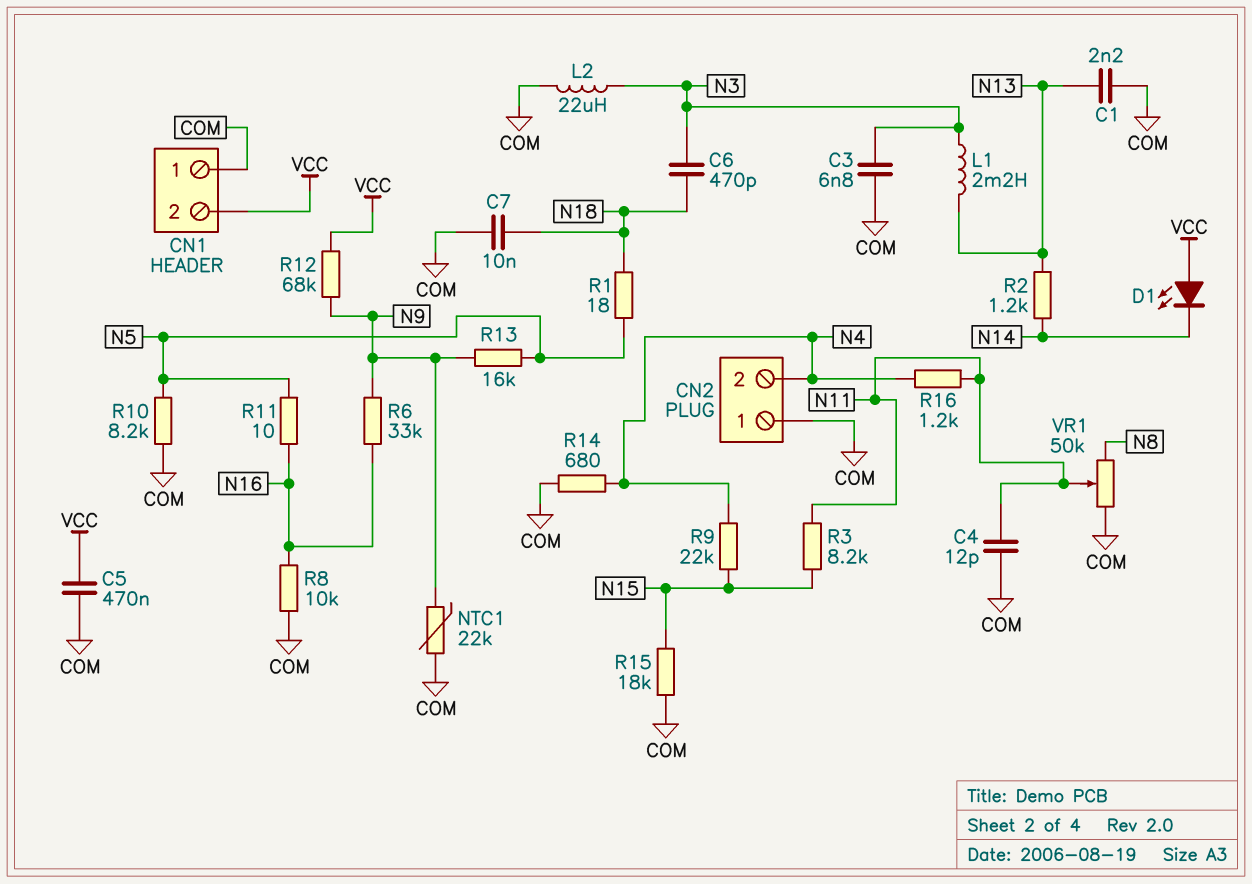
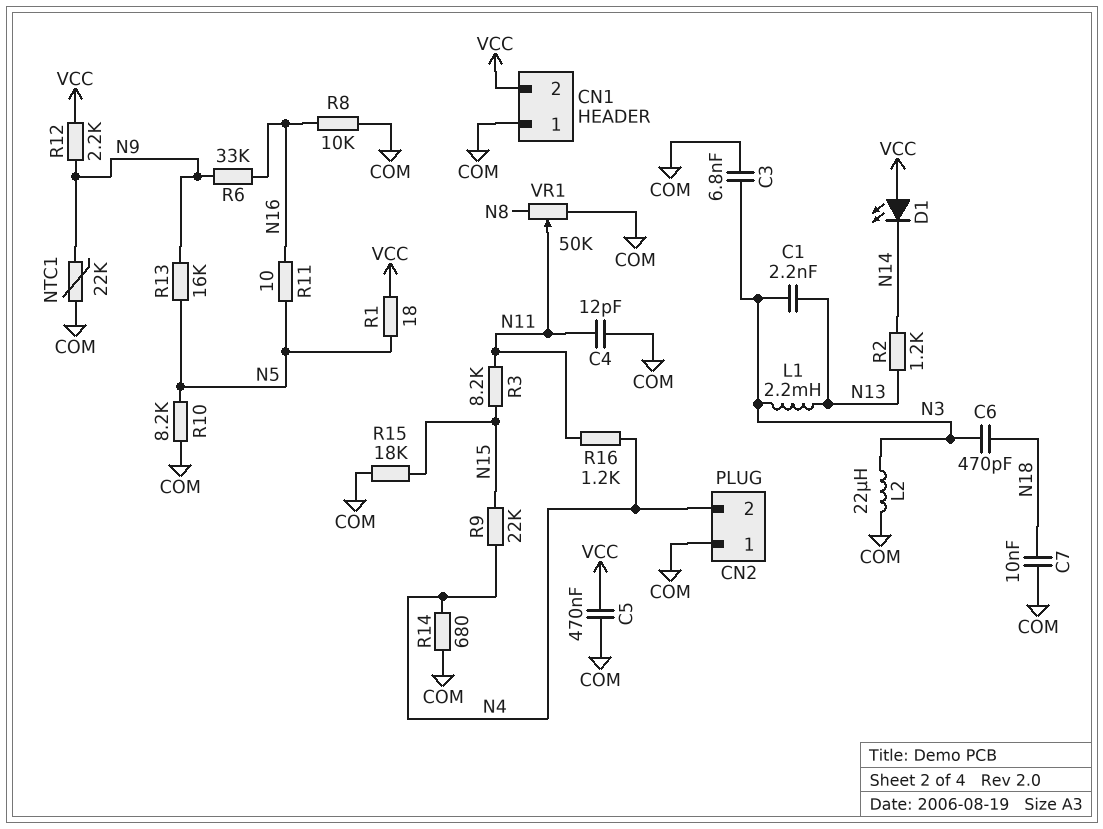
C1: 2.2nF (COM, N13) -> 2.2nF (N3, N13)
R1: 18 (N5, N18) -> 18 (N5, VCC)
R12: 68k (N9, VCC) -> 2.2k (N9, VCC)

